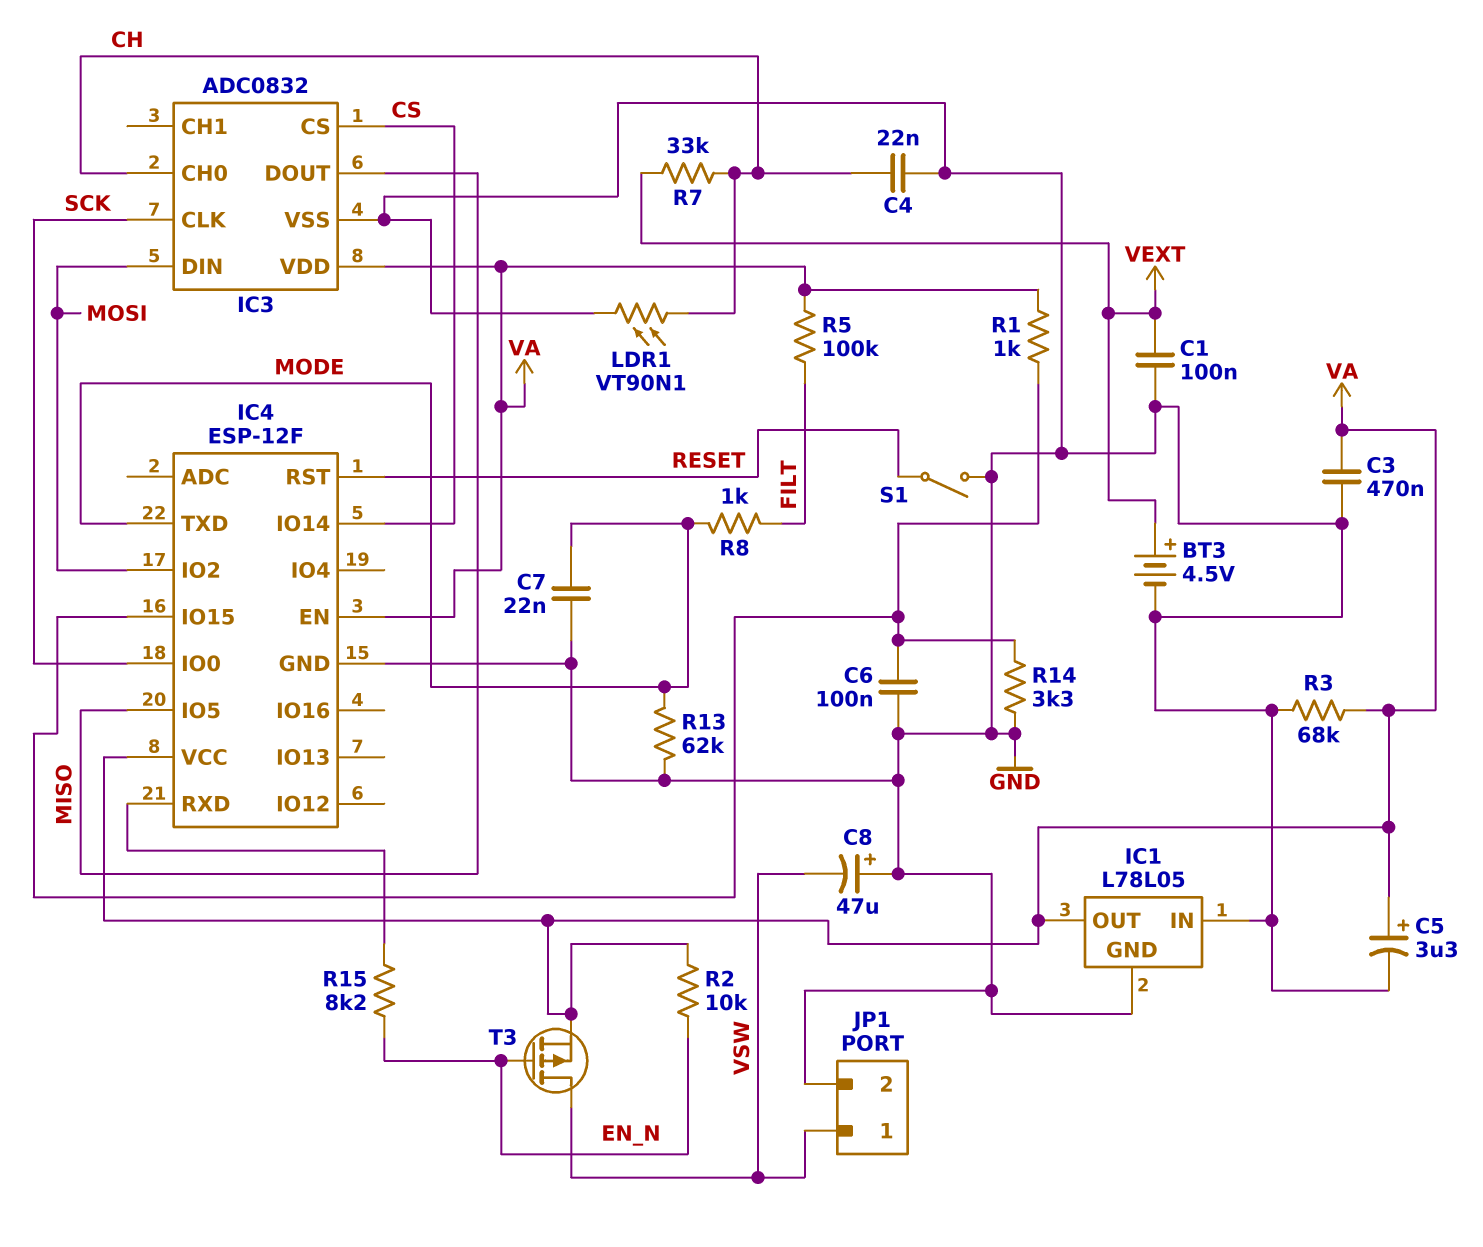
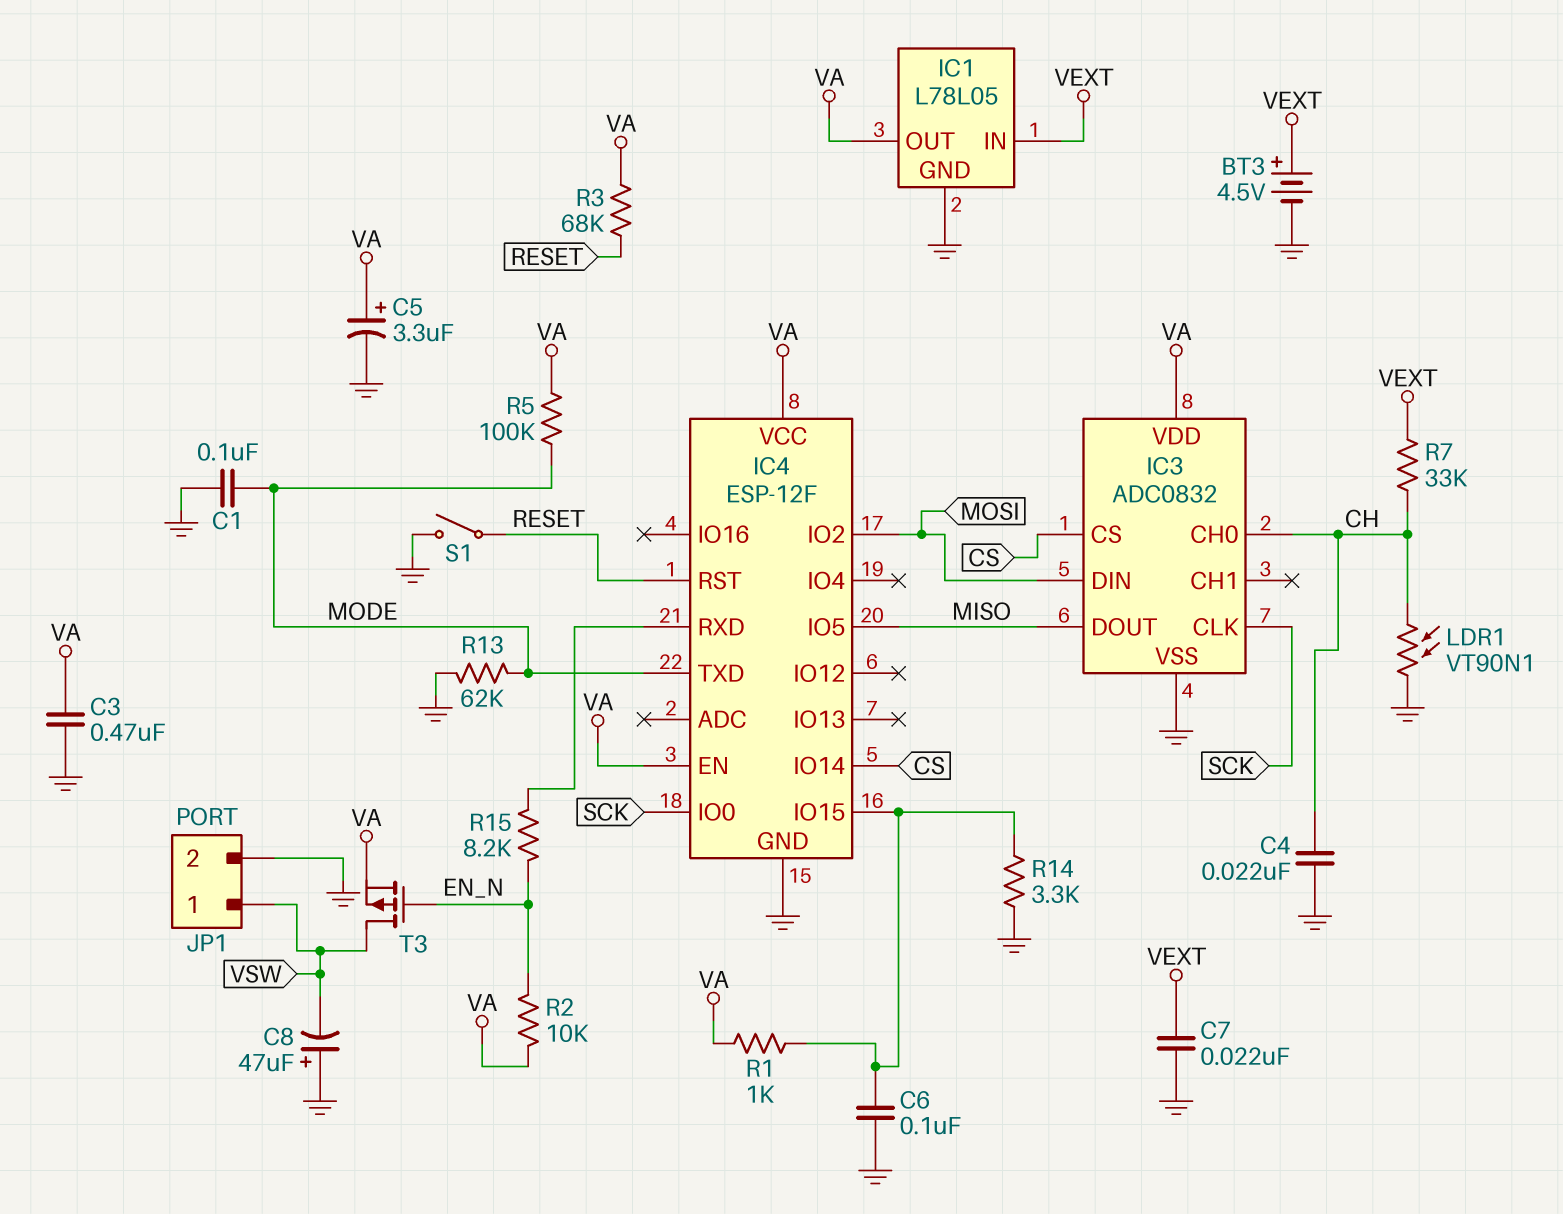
C1: 100nF (GND, VEXT) -> 100nF (GND, MODE)
C7: 22nF (GND, MODE) -> 22nF (GND, VEXT)
IC1 pin IN: GND -> VEXT
R3: 68k (GND, VA) -> 68k (RESET, VA)
R5: 100k (FILT, VA) -> 100k (MODE, VA)
R8: 1k (FILT, MODE) -> none

